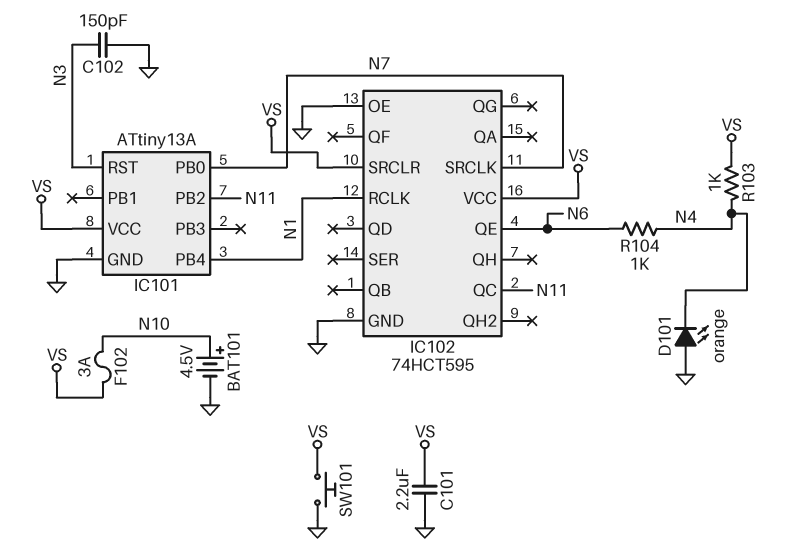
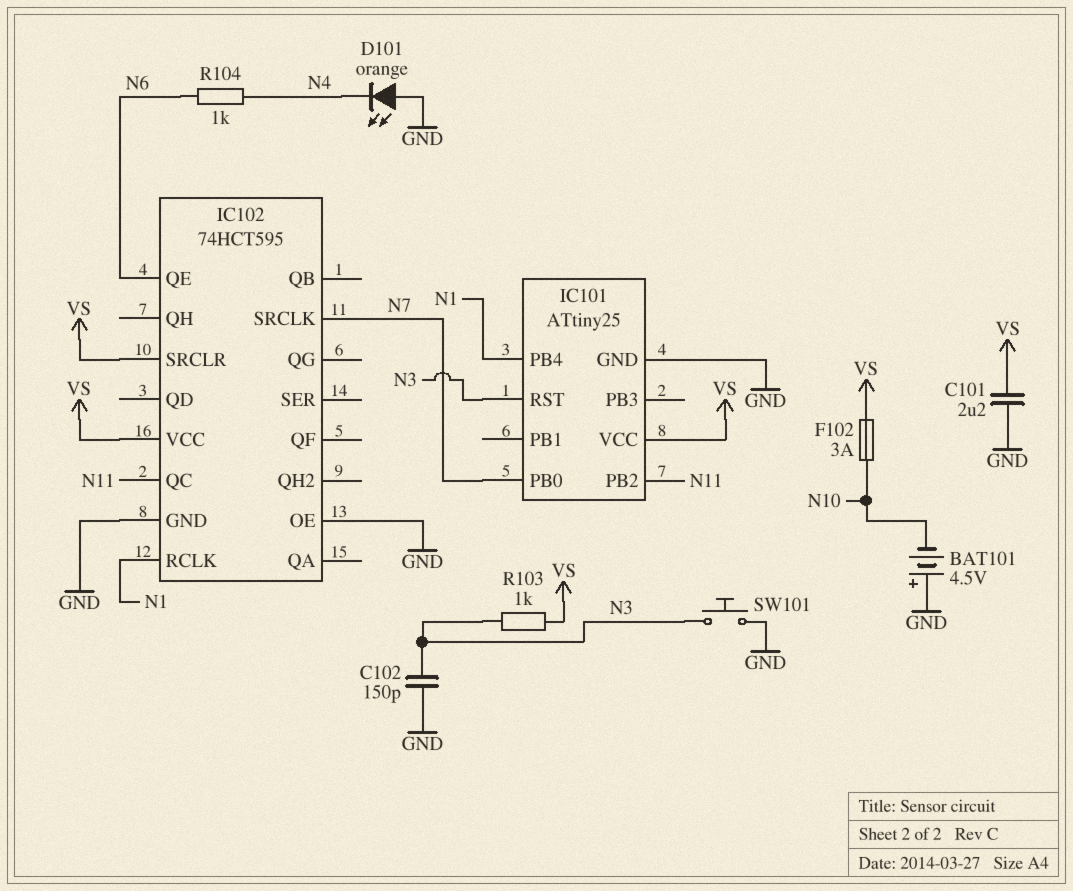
BAT101: 4.5V (plus N10, minus GND) -> 4.5V (plus GND, minus N10)
IC101: ATtiny13A -> ATtiny25
R103: 1k (N4, VS) -> 1k (N3, VS)
SW101: button (GND, VS) -> button (GND, N3)

